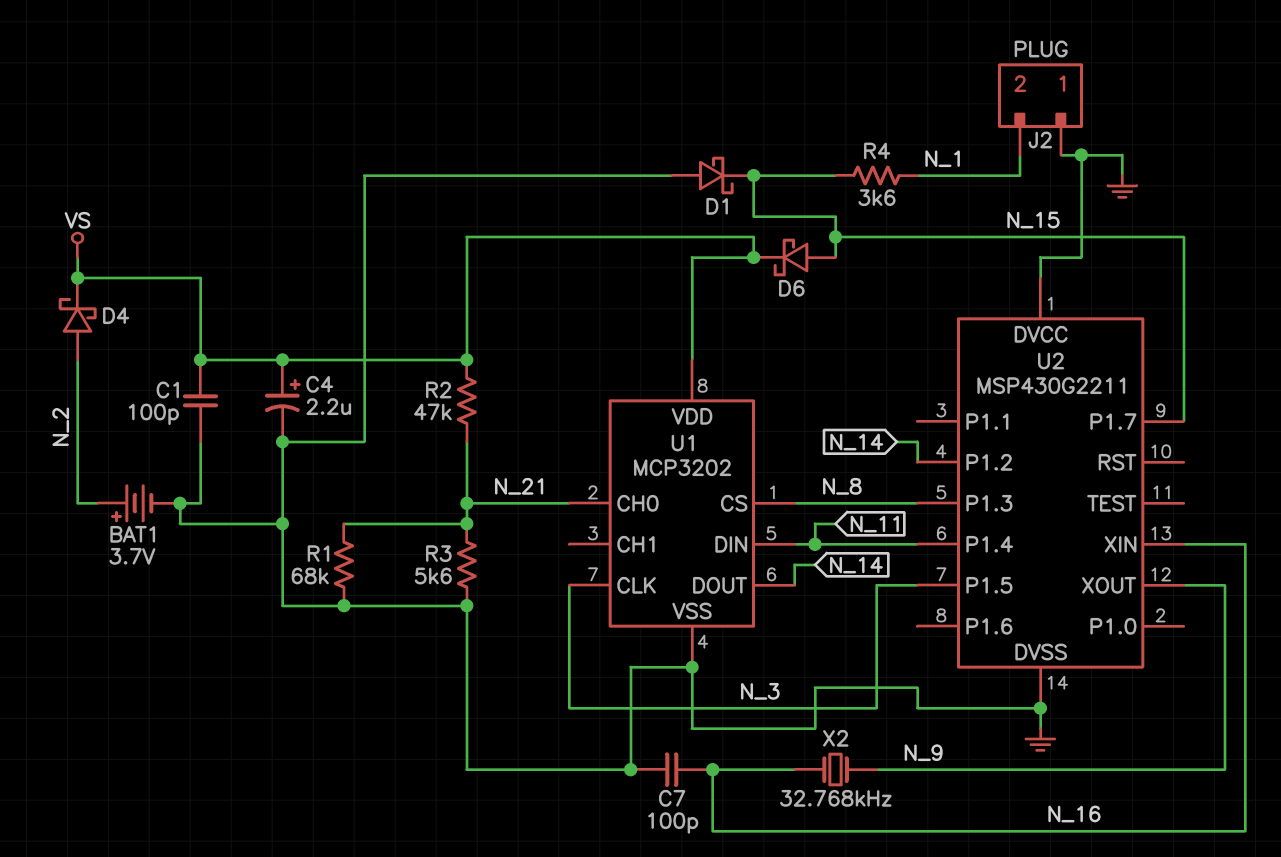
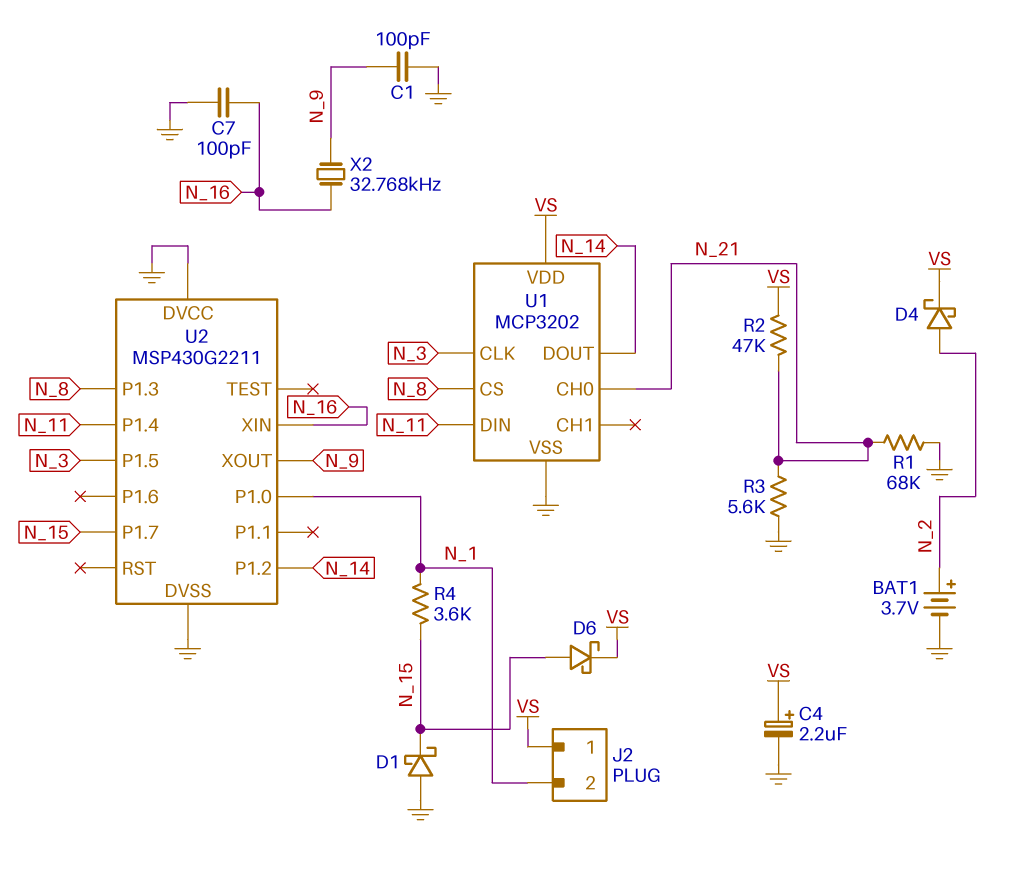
C1: 100pF (GND, VS) -> 100pF (GND, N_9)
J2 pin 1: GND -> VS
U2 pin P1.0: none -> N_1

